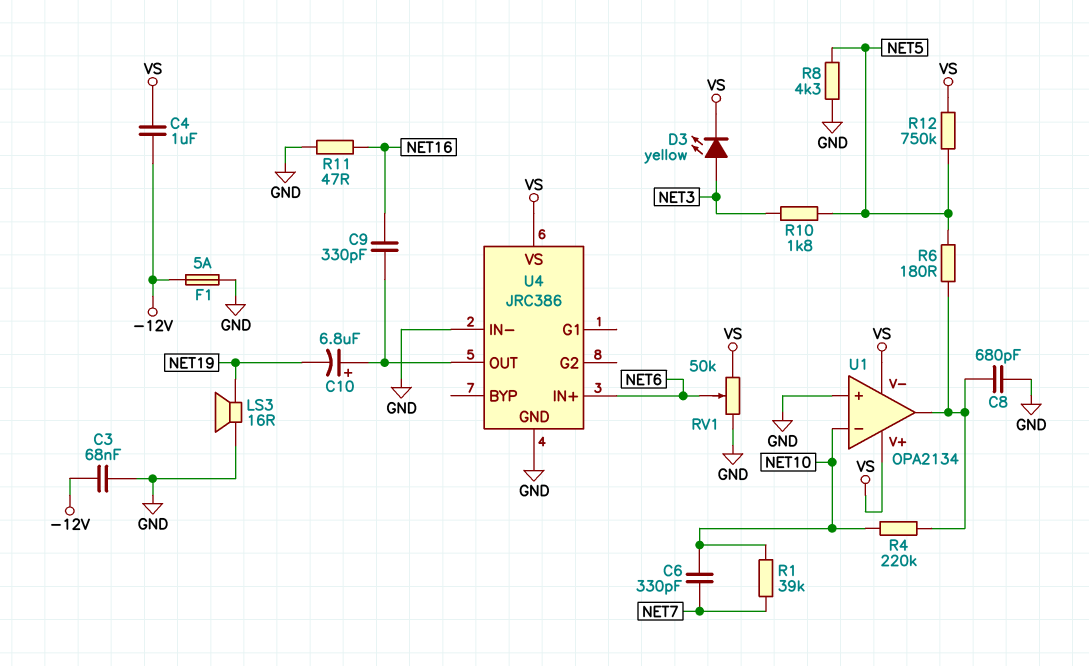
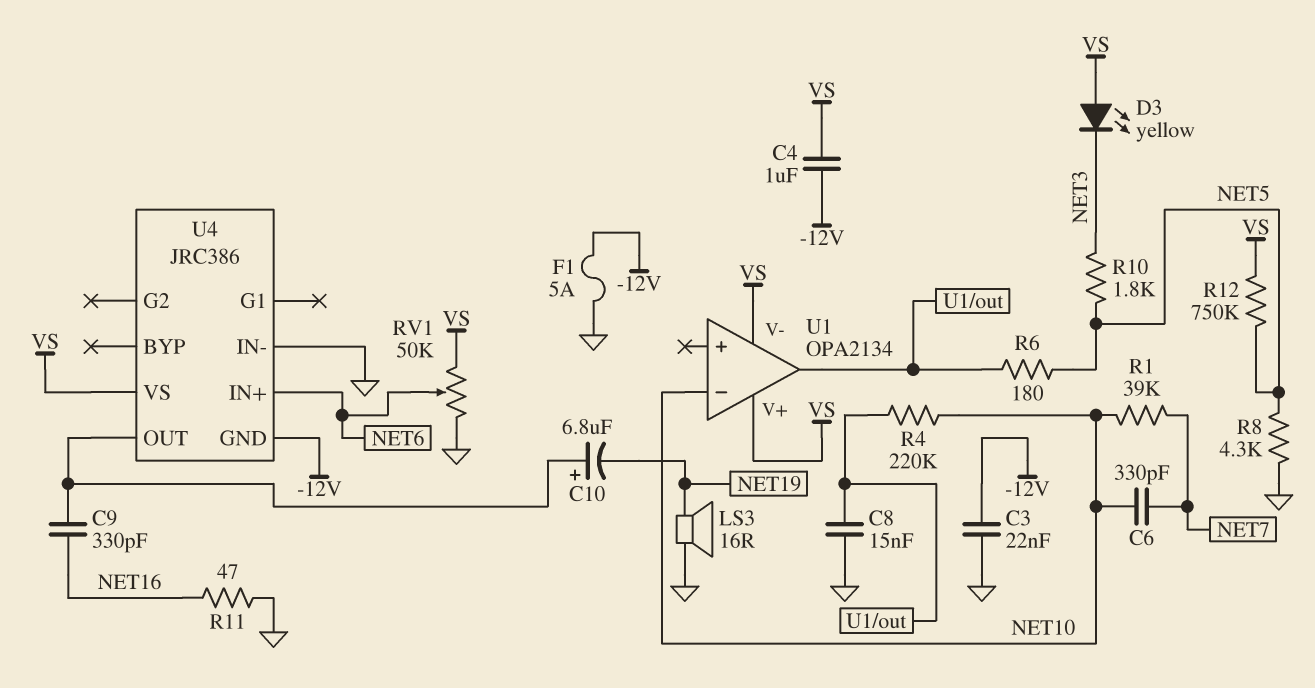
C3: 68nF (-12V, GND) -> 22nF (-12V, GND)
C8: 680pF (GND, U1/out) -> 15nF (GND, U1/out)
D3: LED yellow (A NET3, K VS) -> LED yellow (A VS, K NET3)
U1 pin in+: GND -> none
U4 pin GND: GND -> -12V

